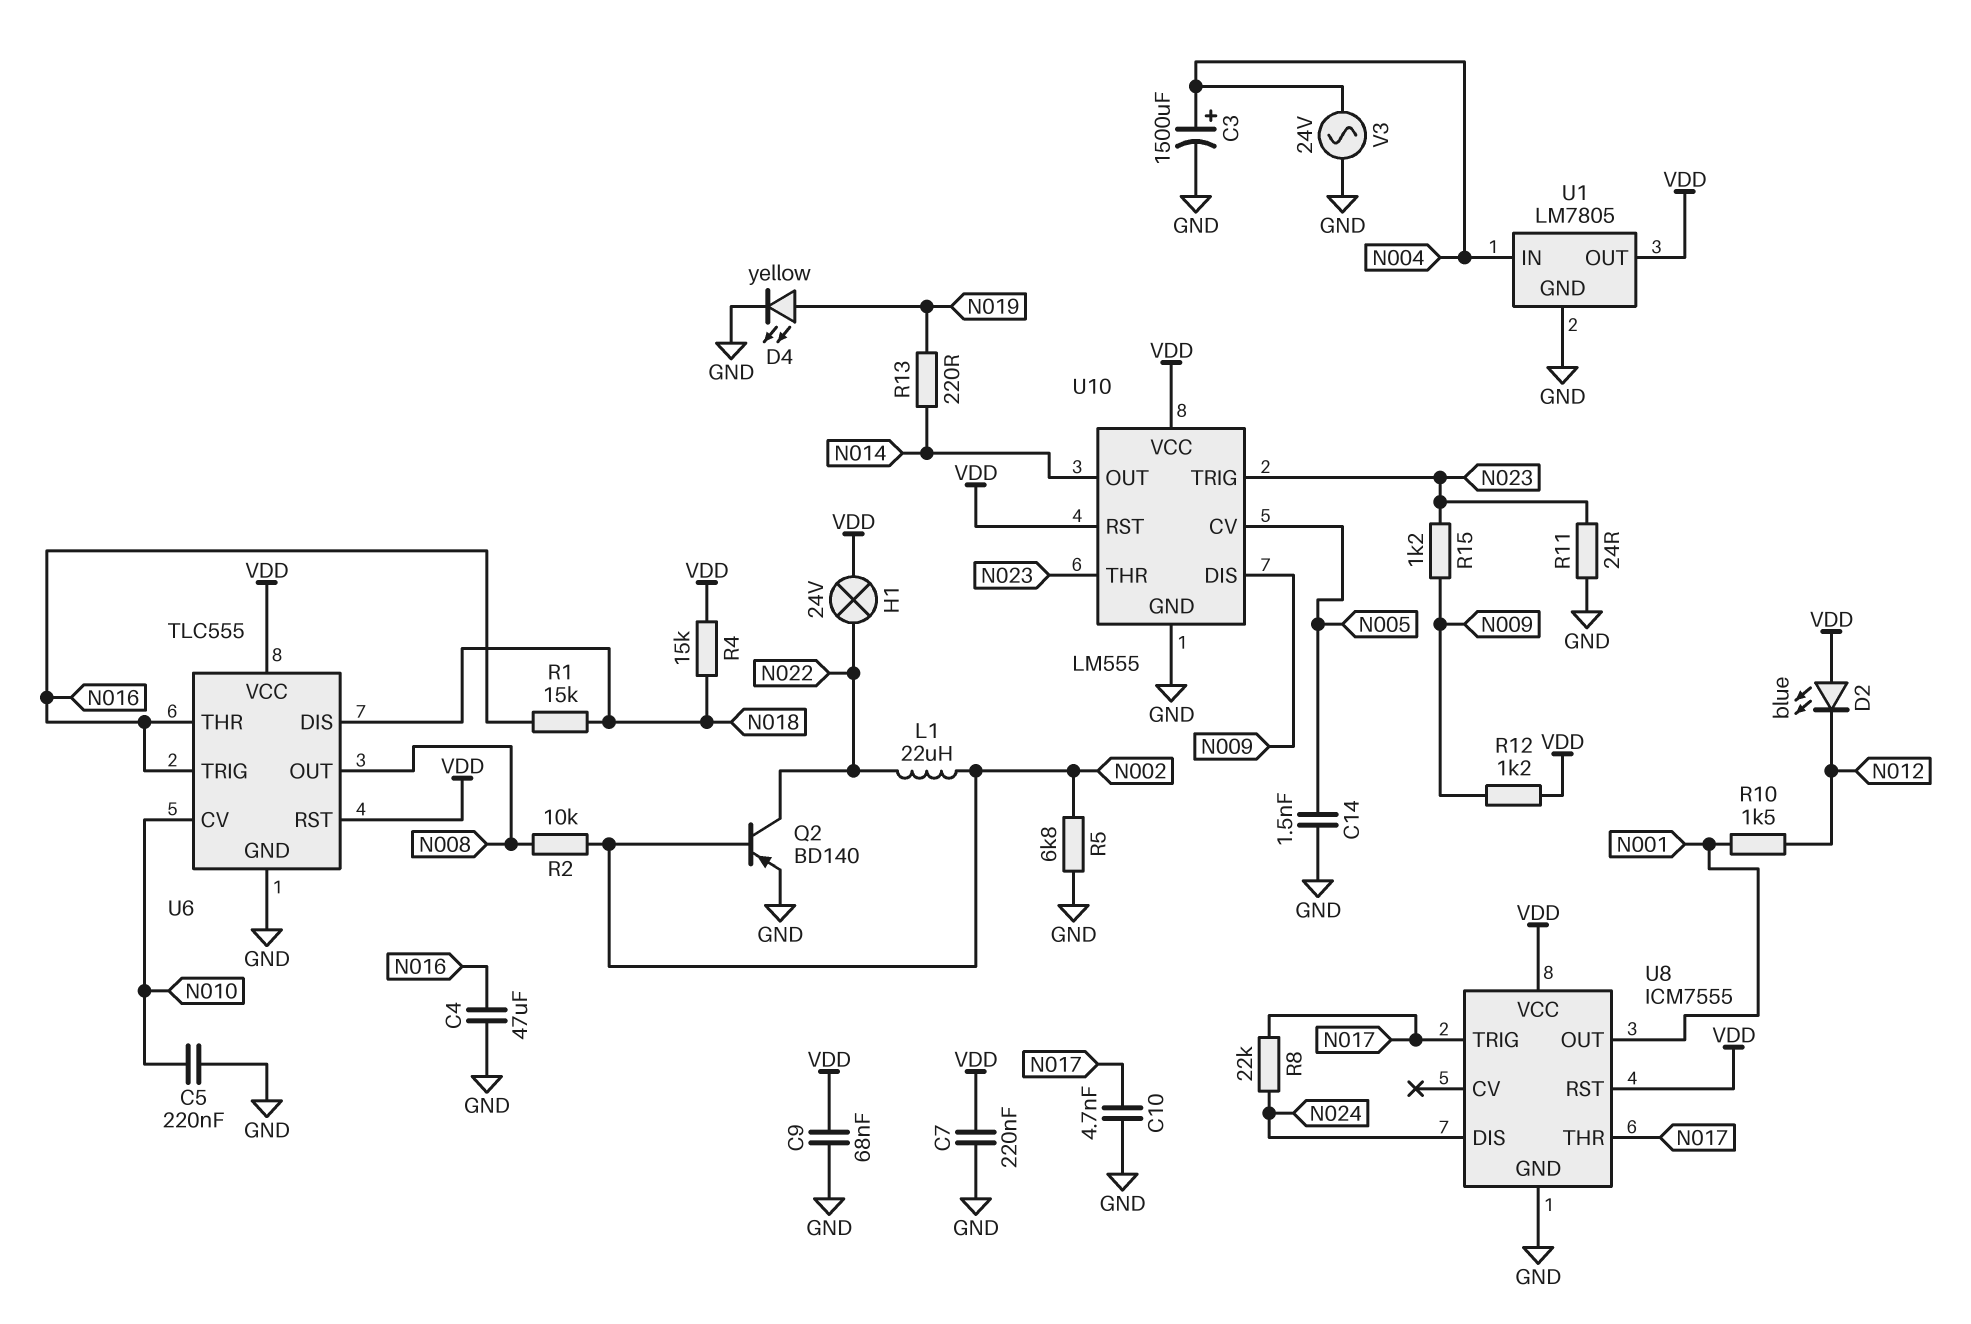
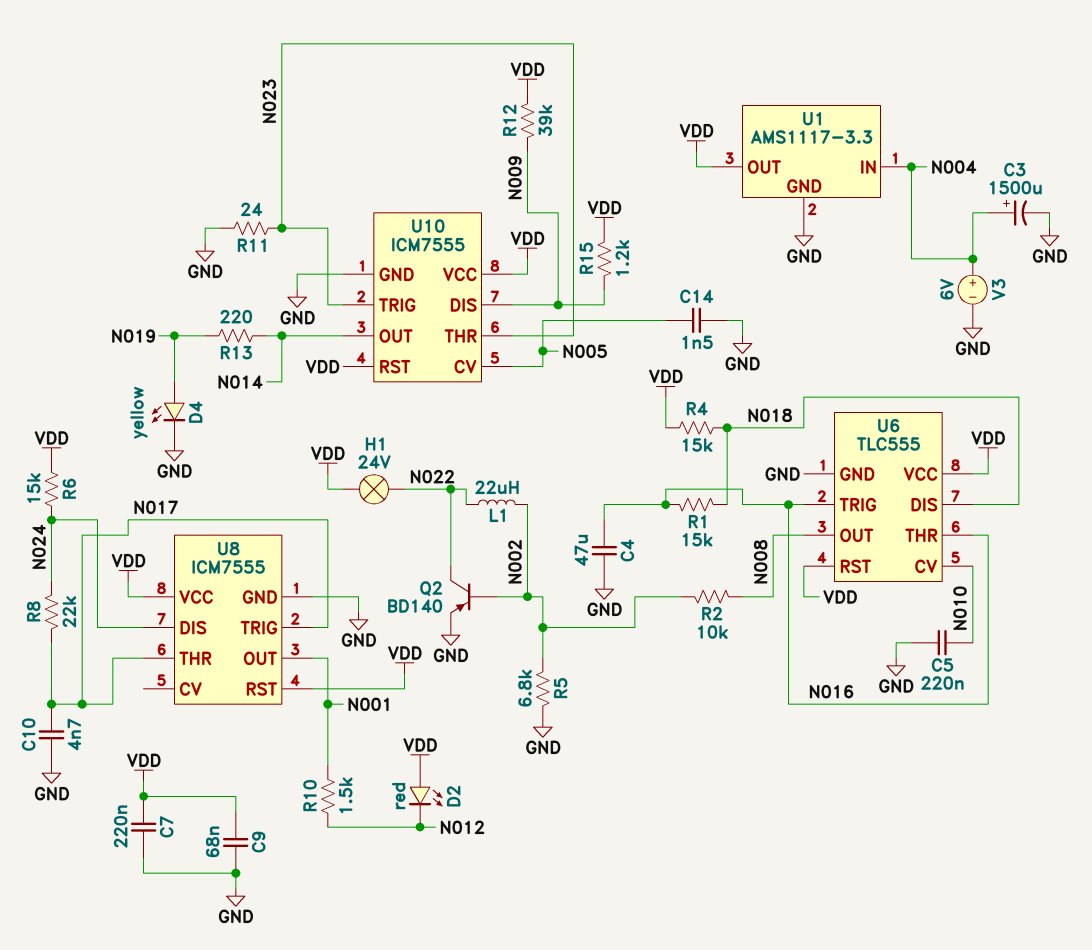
D2: LED blue (A VDD, K N012) -> LED red (A VDD, K N012)
R6: none -> 15k (N024, VDD)
R12: 1.2k (N009, VDD) -> 39k (N009, VDD)
R15: 1.2k (N009, N023) -> 1.2k (N009, VDD)
U1: LM7805 -> AMS1117-3.3
U10: LM555 -> ICM7555
V3: AC 24V (GND, N004) -> 6V (plus N004, minus GND)

